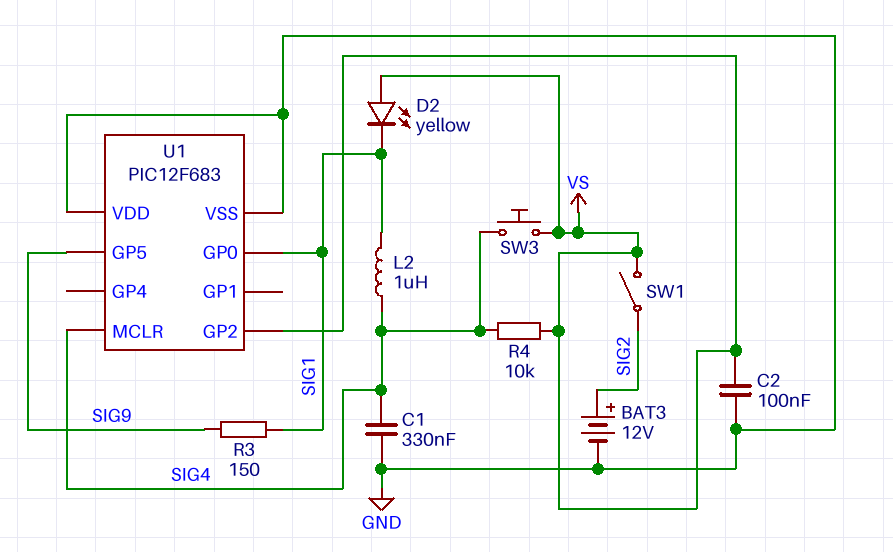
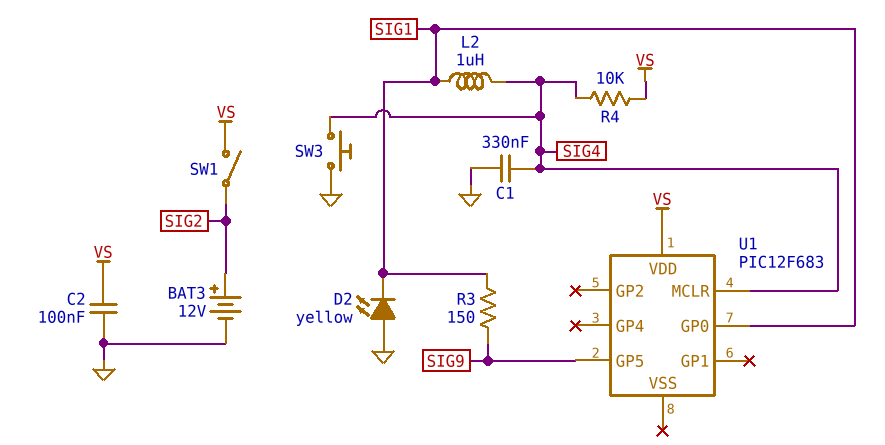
D2: LED yellow (A VS, K SIG1) -> LED yellow (A GND, K SIG1)
SW3: button (SIG4, VS) -> button (GND, SIG4)
U1 pin GP2: VS -> none
U1 pin VDD: GND -> VS
U1 pin VSS: GND -> none

